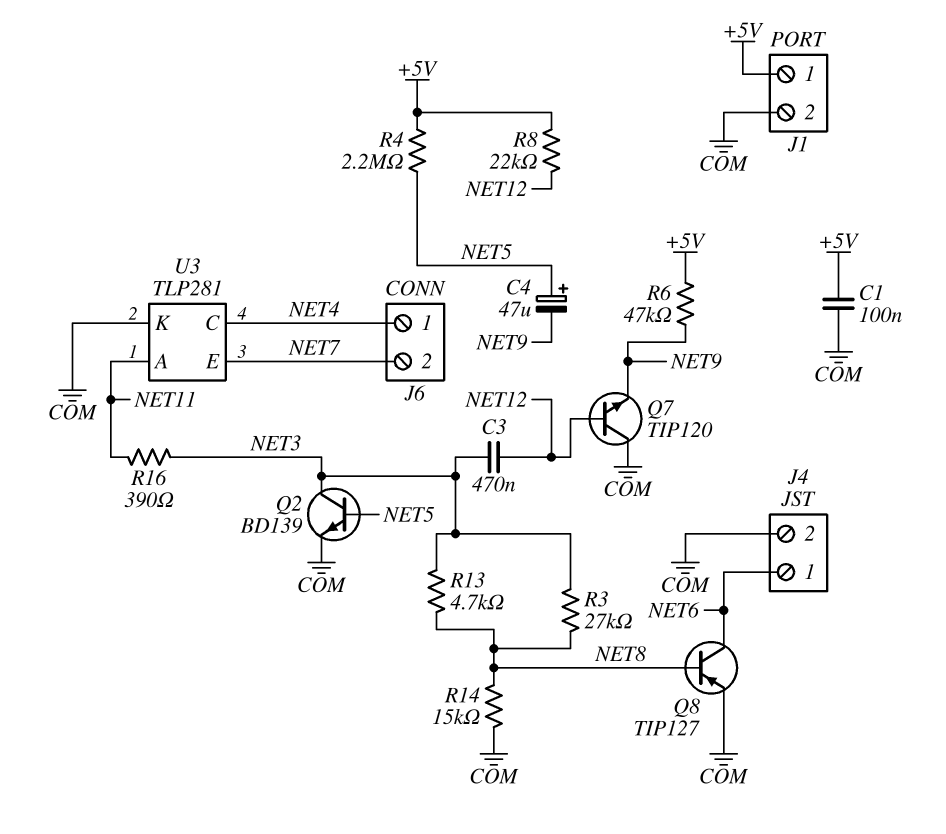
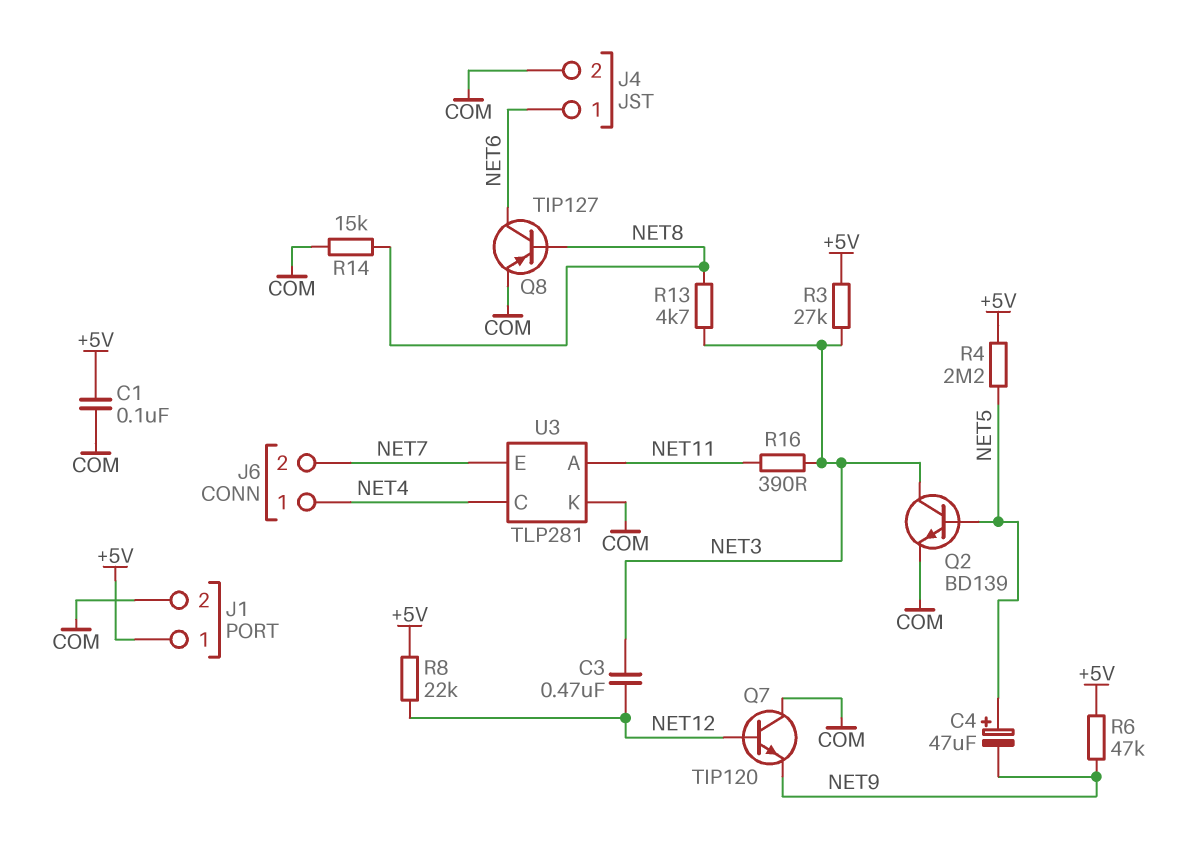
R3: 27k (NET3, NET8) -> 27k (+5V, NET3)

